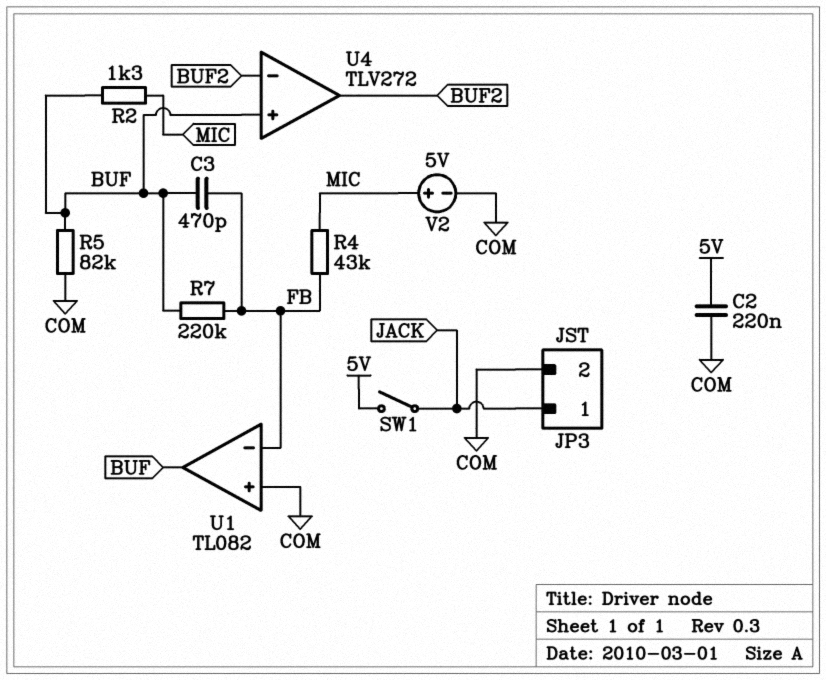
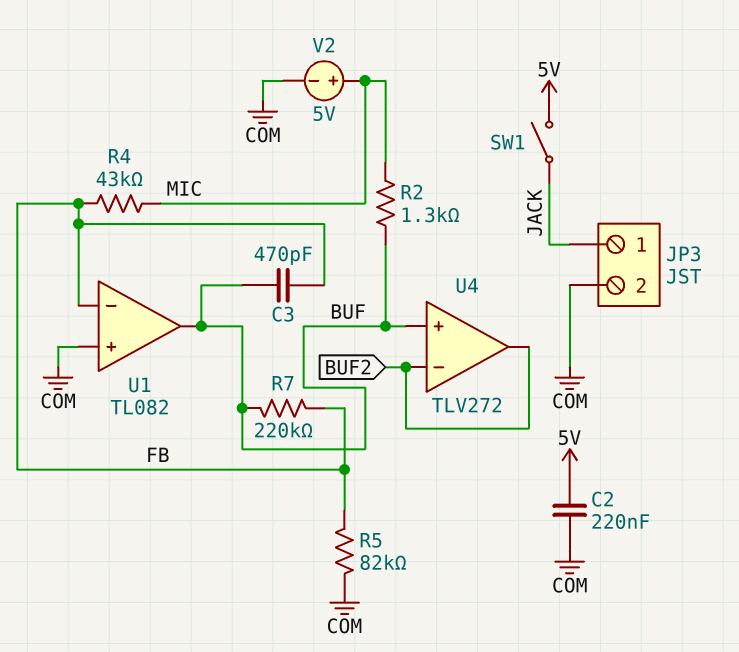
R5: 82k (BUF, COM) -> 82k (COM, FB)

